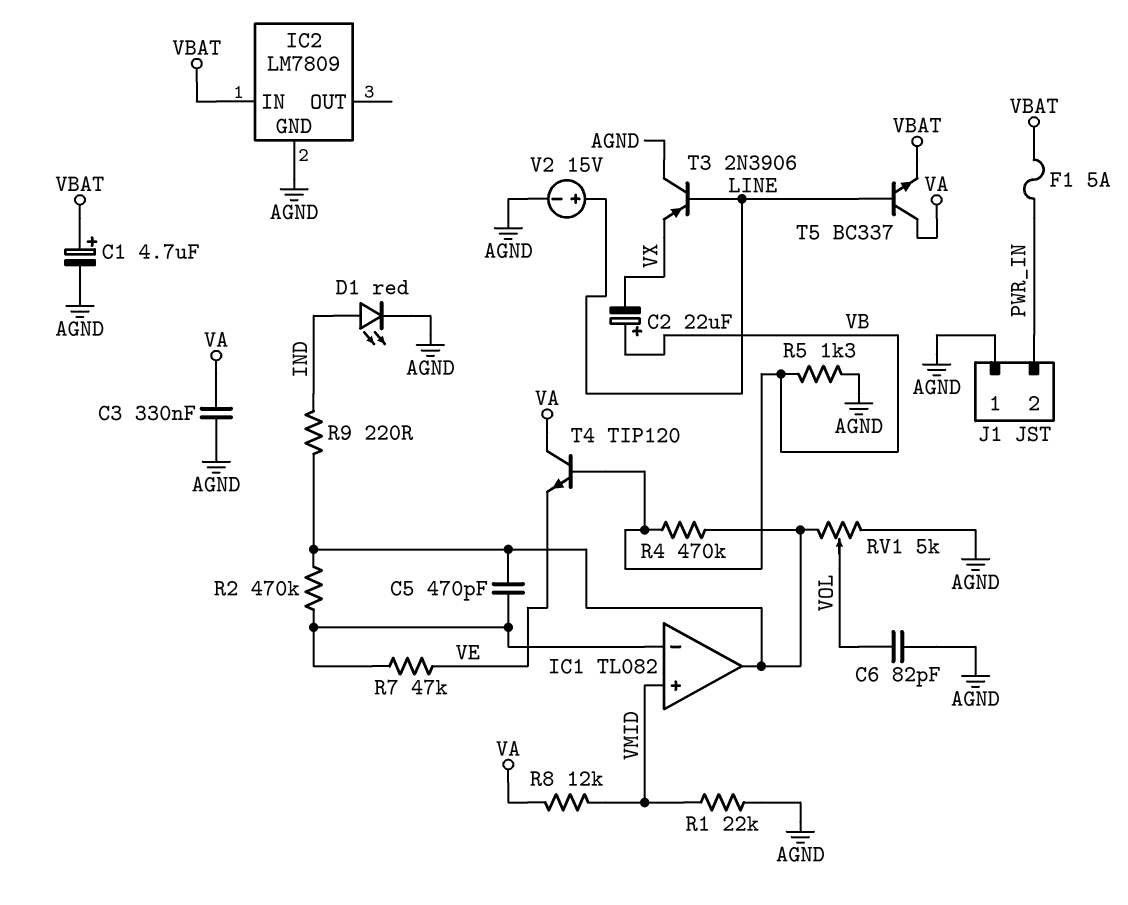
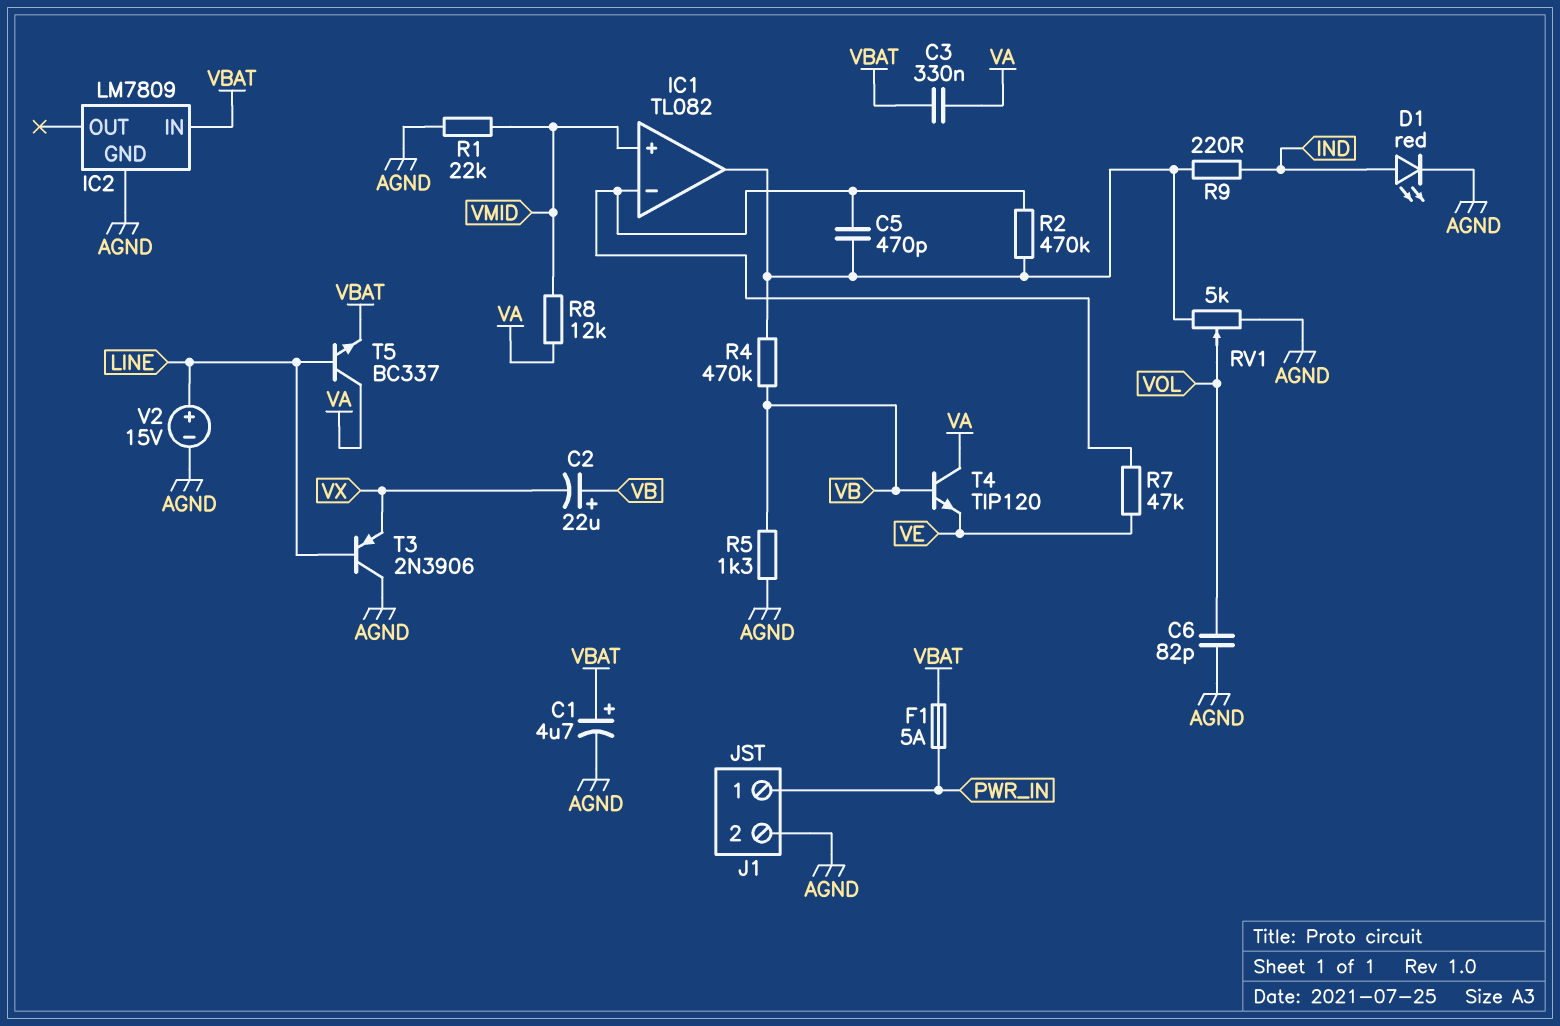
C3: 330nF (AGND, VA) -> 330nF (VA, VBAT)
J1 pin 1: AGND -> PWR_IN
J1 pin 2: PWR_IN -> AGND

